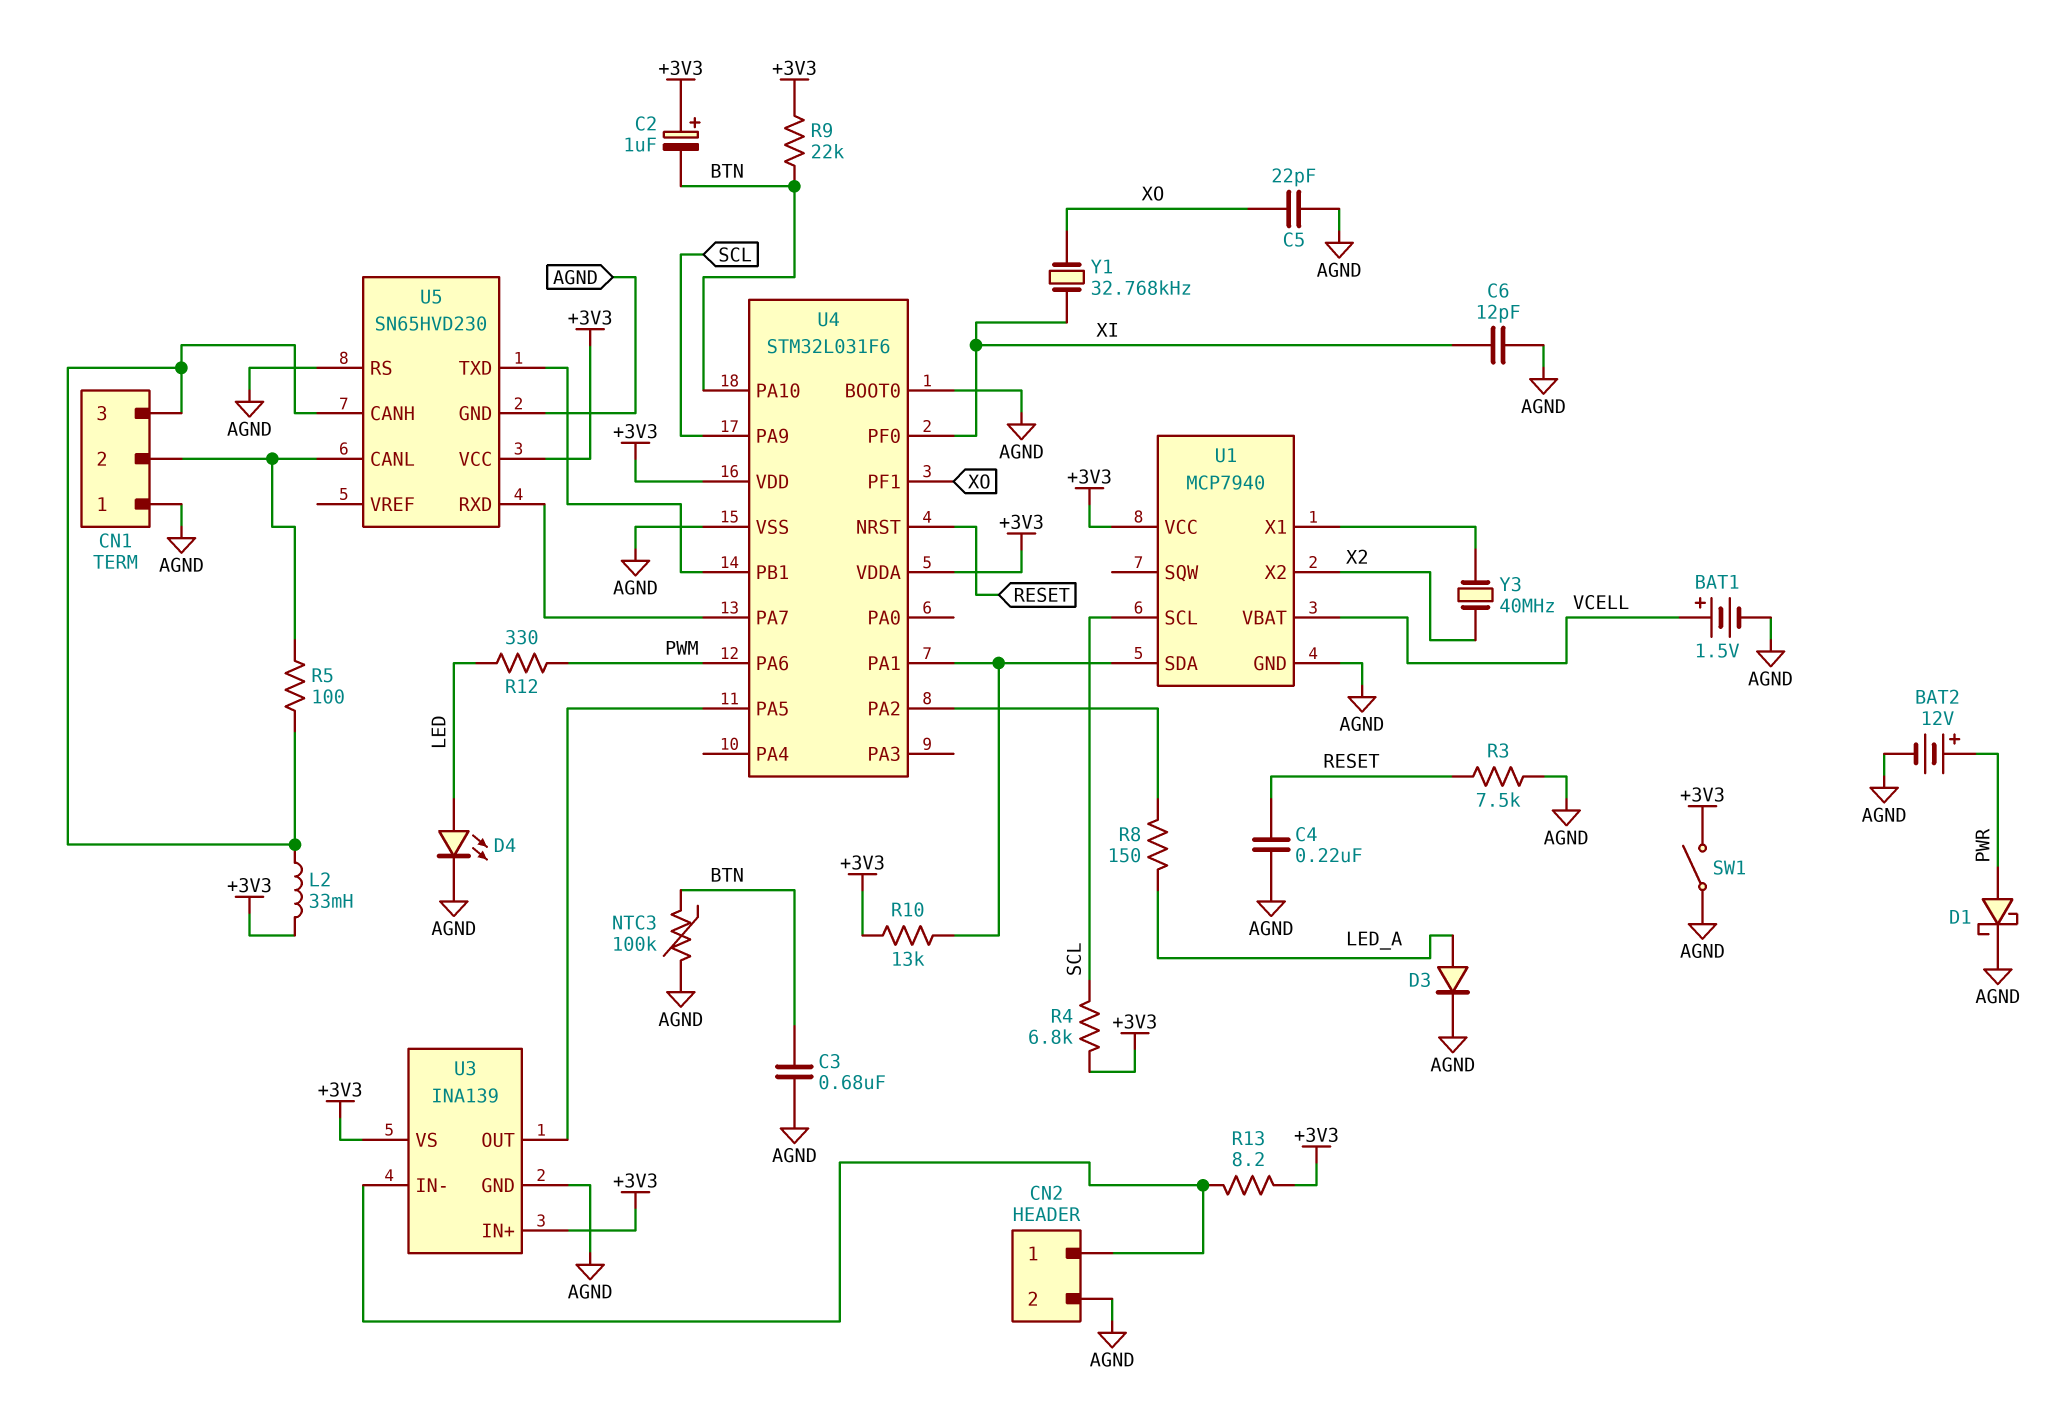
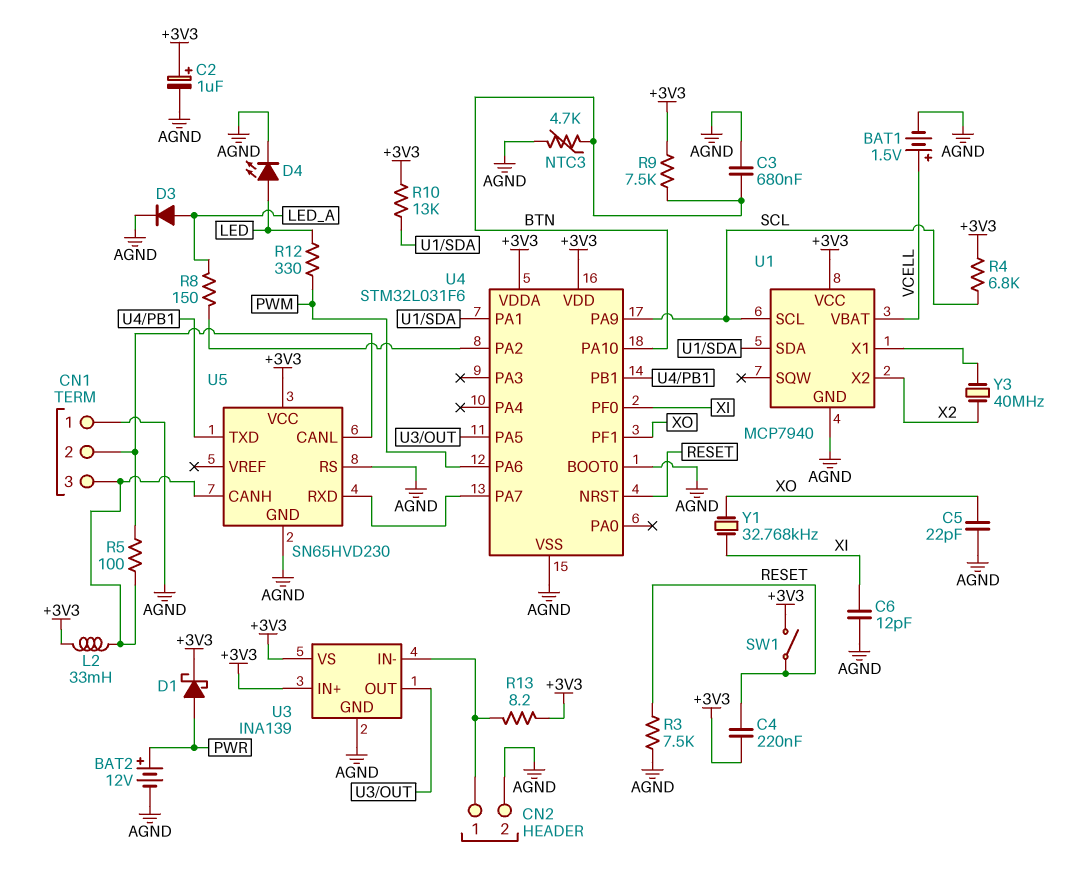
C2: 1uF (plus +3V3, minus BTN) -> 1uF (plus +3V3, minus AGND)
C4: 220nF (AGND, RESET) -> 220nF (+3V3, RESET)
D1: schottky (A PWR, K AGND) -> schottky (A PWR, K +3V3)
NTC3: 100k (AGND, BTN) -> 4.7k (AGND, BTN)
R9: 22k (+3V3, BTN) -> 7.5k (+3V3, BTN)
SW1: switch (+3V3, AGND) -> switch (+3V3, RESET)

